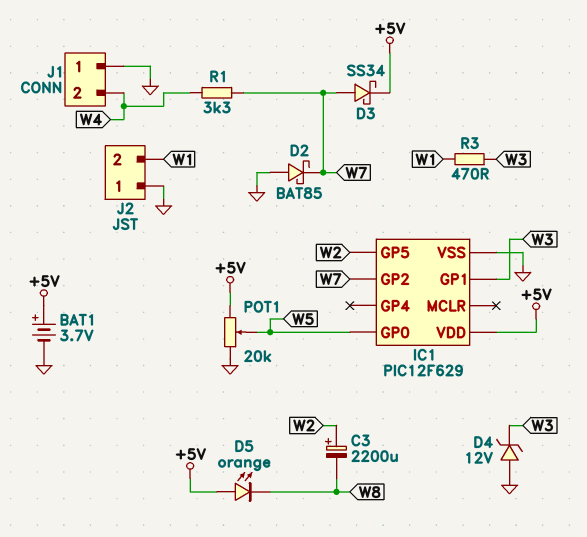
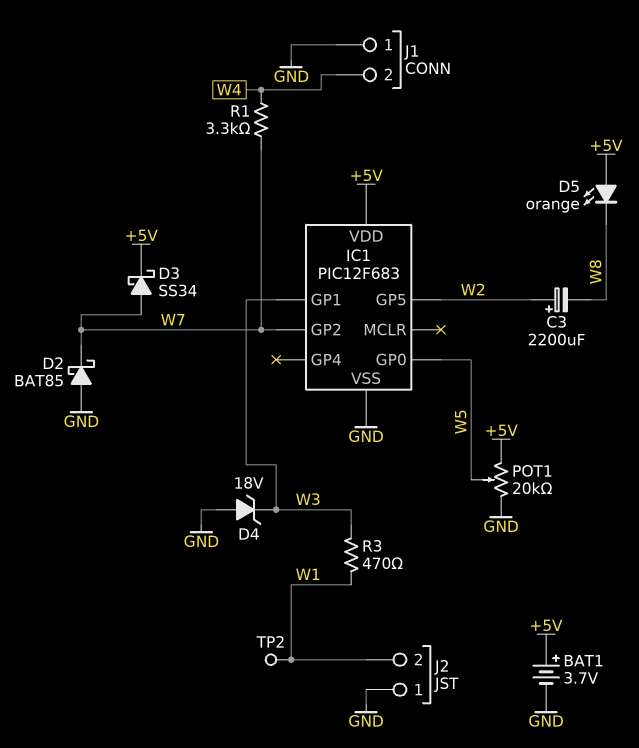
D4: zener 12V (A GND, K W3) -> zener 18V (A GND, K W3)
IC1: PIC12F629 -> PIC12F683
TP2: none -> test point (W1)

